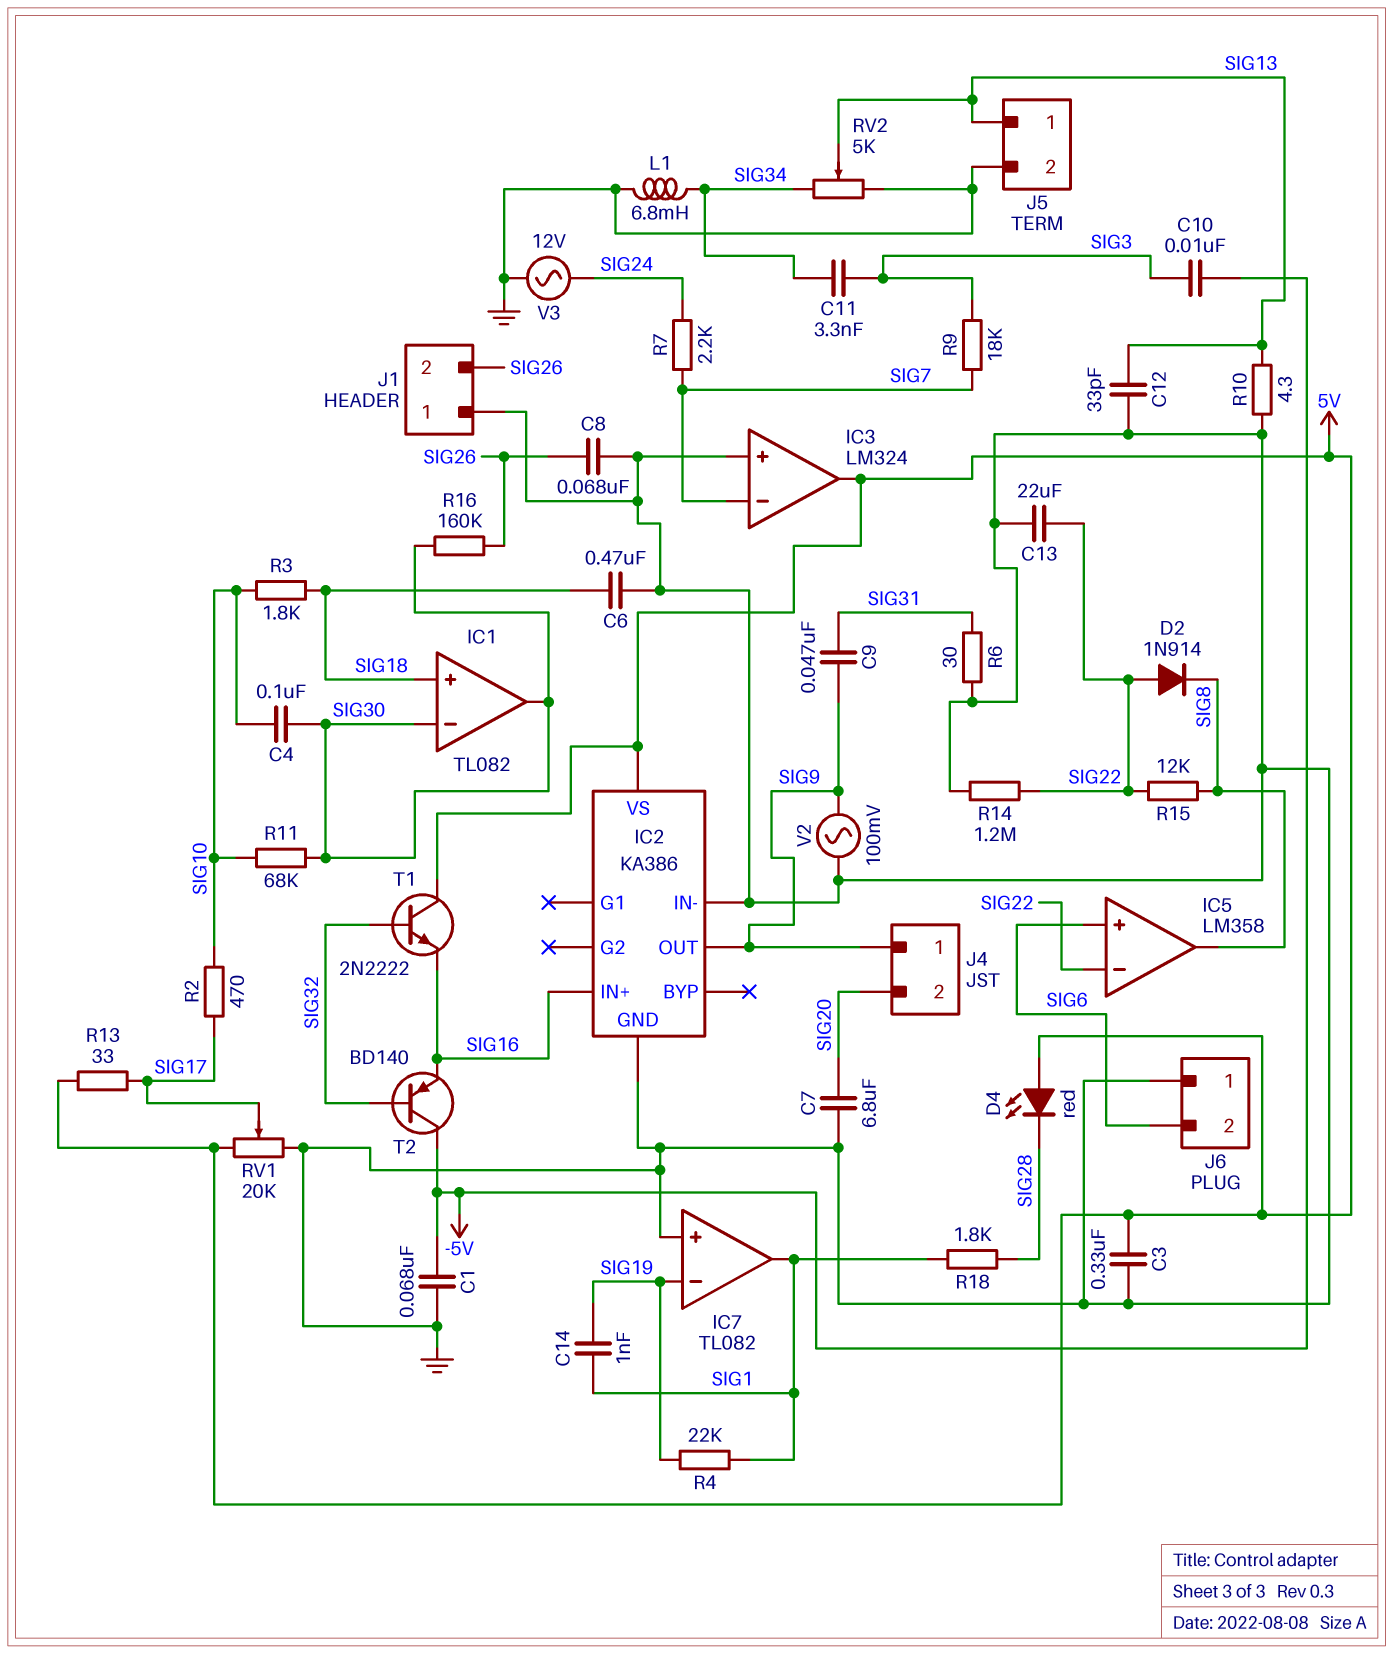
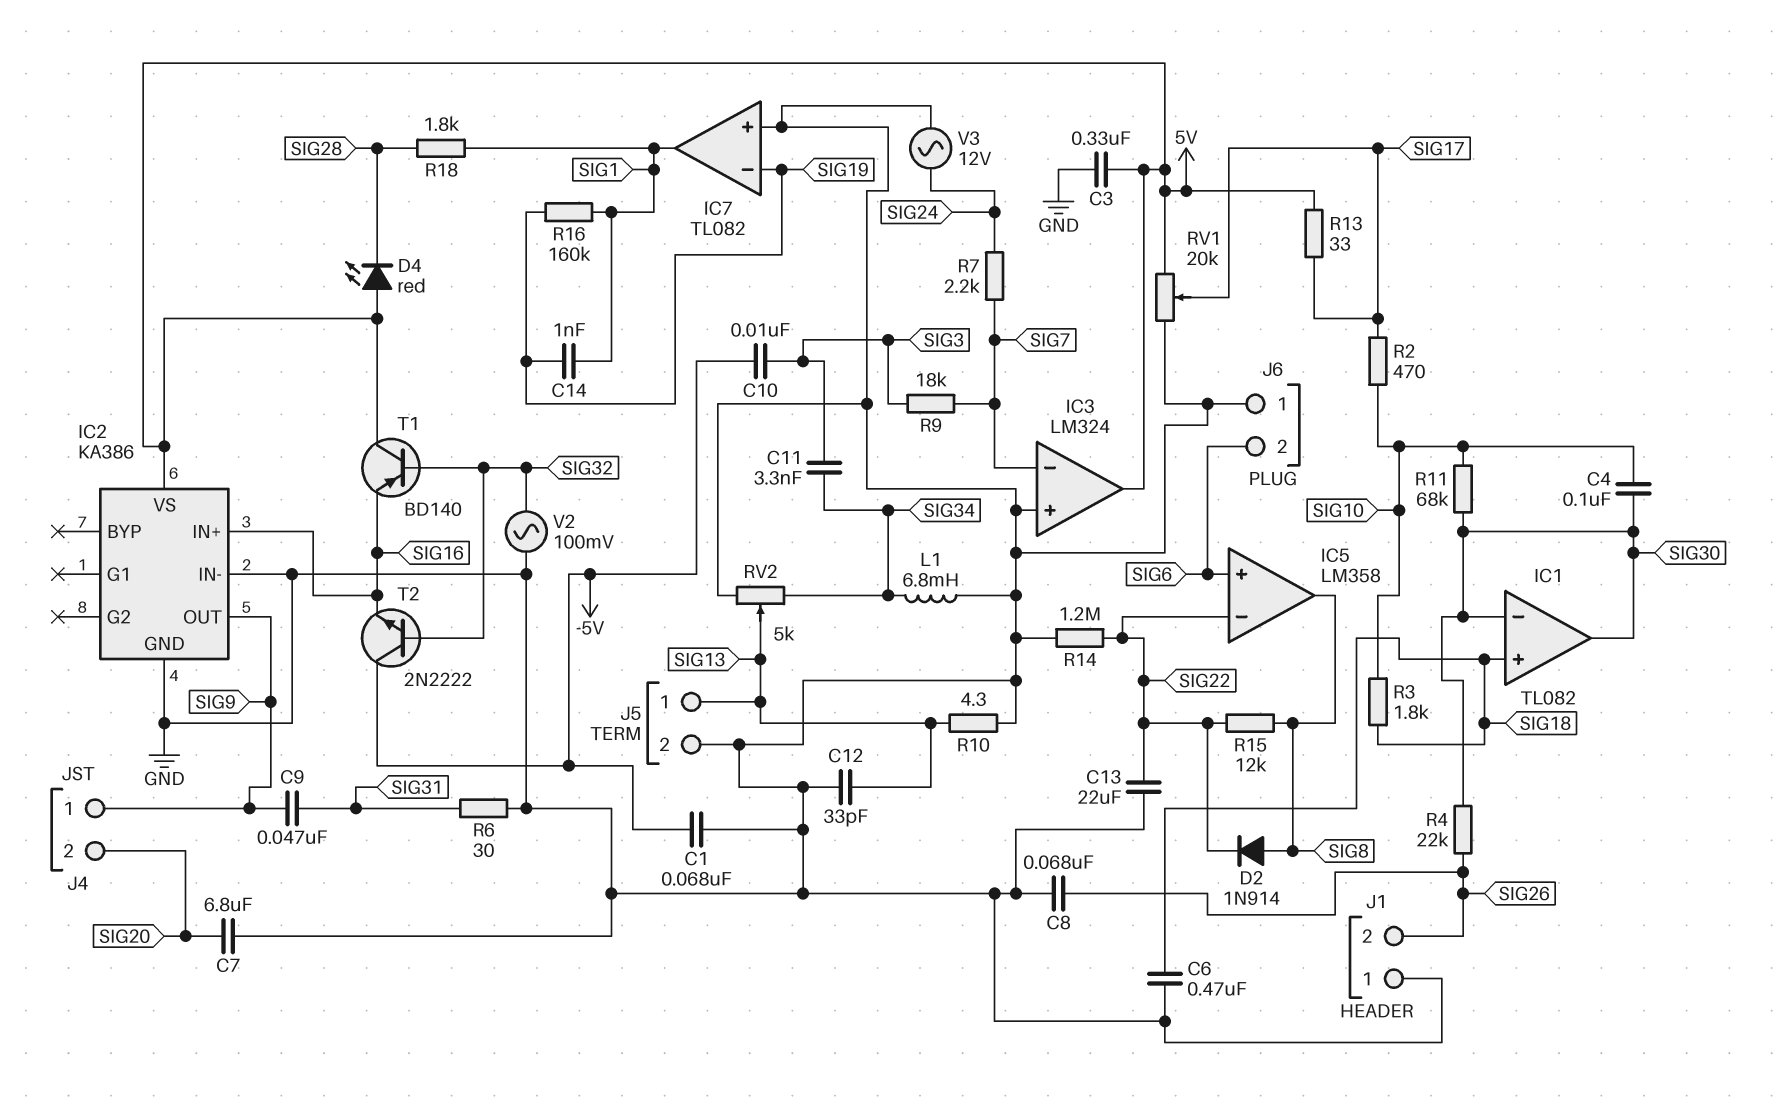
D2: diode 1N914 (A SIG22, K SIG8) -> diode 1N914 (A SIG8, K SIG22)
R4: 22k (SIG1, SIG19) -> 22k (SIG26, SIG30)
R16: 160k (SIG26, SIG30) -> 160k (SIG1, SIG19)
T1: NPN 2N2222 (B SIG32, C 5V, E SIG16) -> PNP BD140 (B SIG32, C 5V, E SIG16)
T2: PNP BD140 (B SIG32, C -5V, E SIG16) -> NPN 2N2222 (B SIG32, C -5V, E SIG16)
V2: AC 100mV (GND, SIG9) -> AC 100mV (GND, SIG32)

